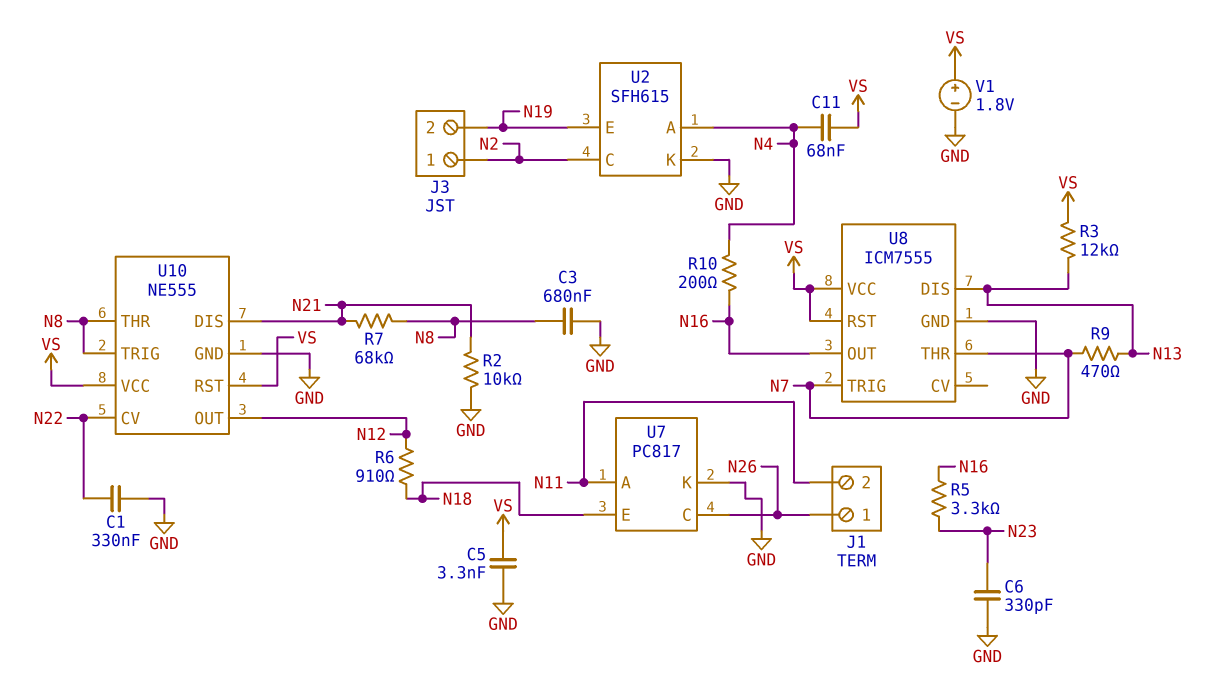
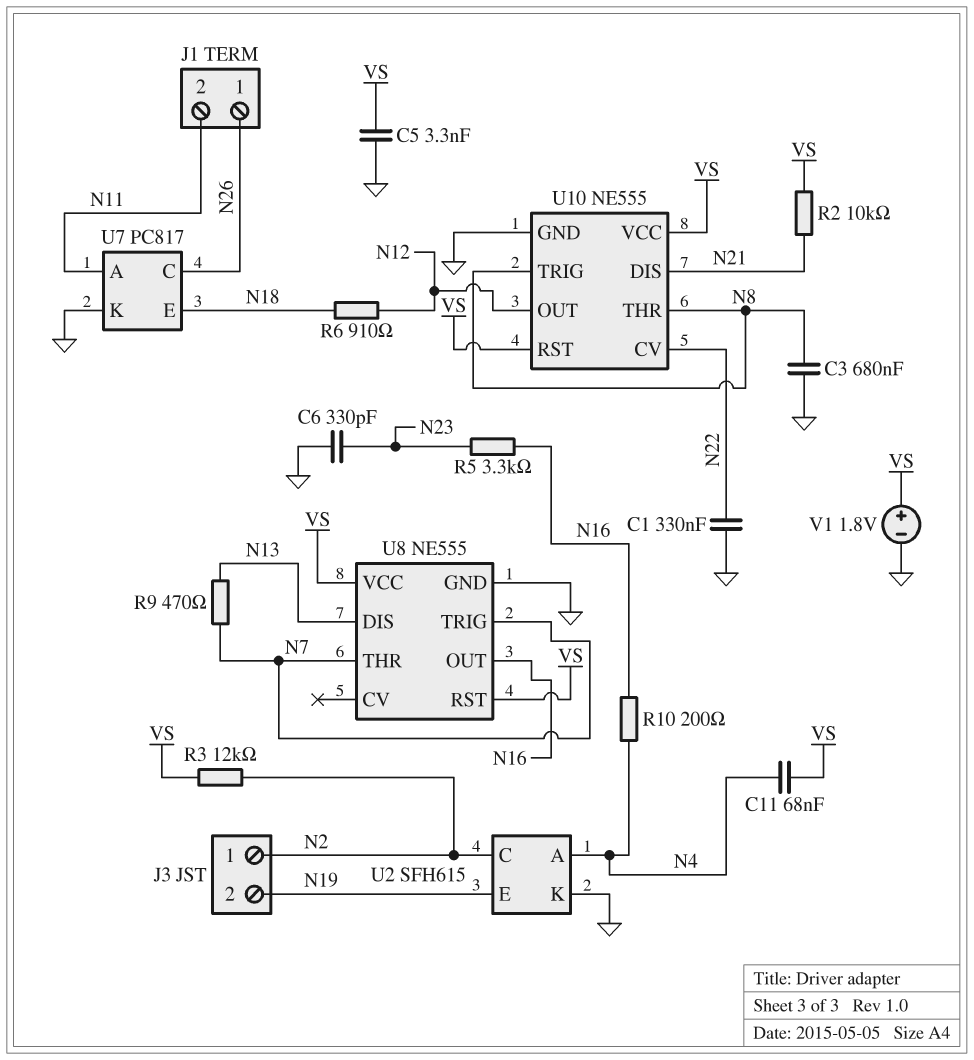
R2: 10k (GND, N21) -> 10k (N21, VS)
R3: 12k (N13, VS) -> 12k (N2, VS)
R7: 68k (N8, N21) -> none
U8: ICM7555 -> NE555

